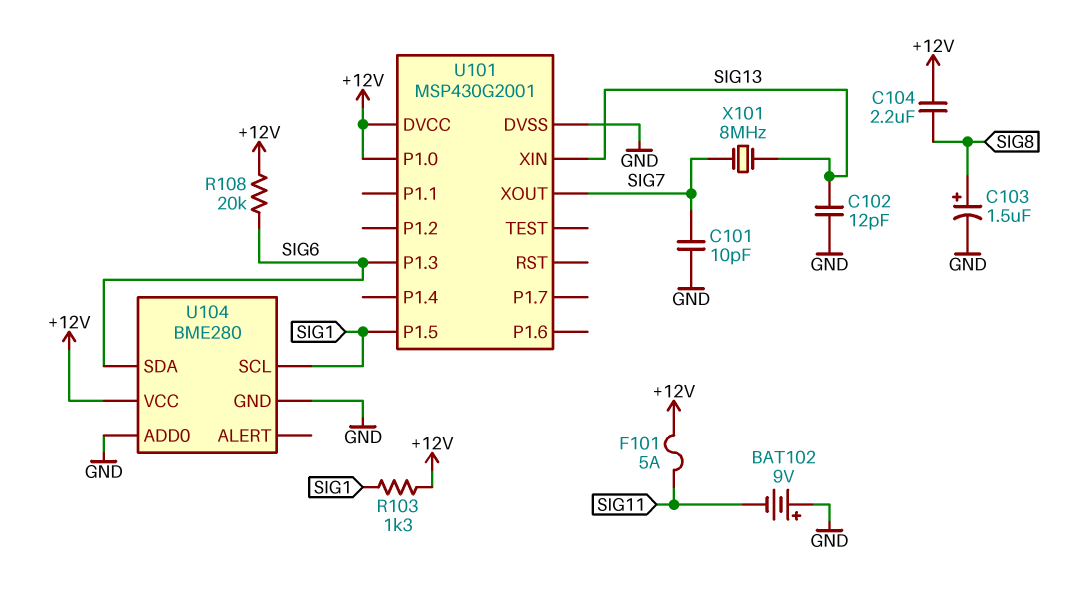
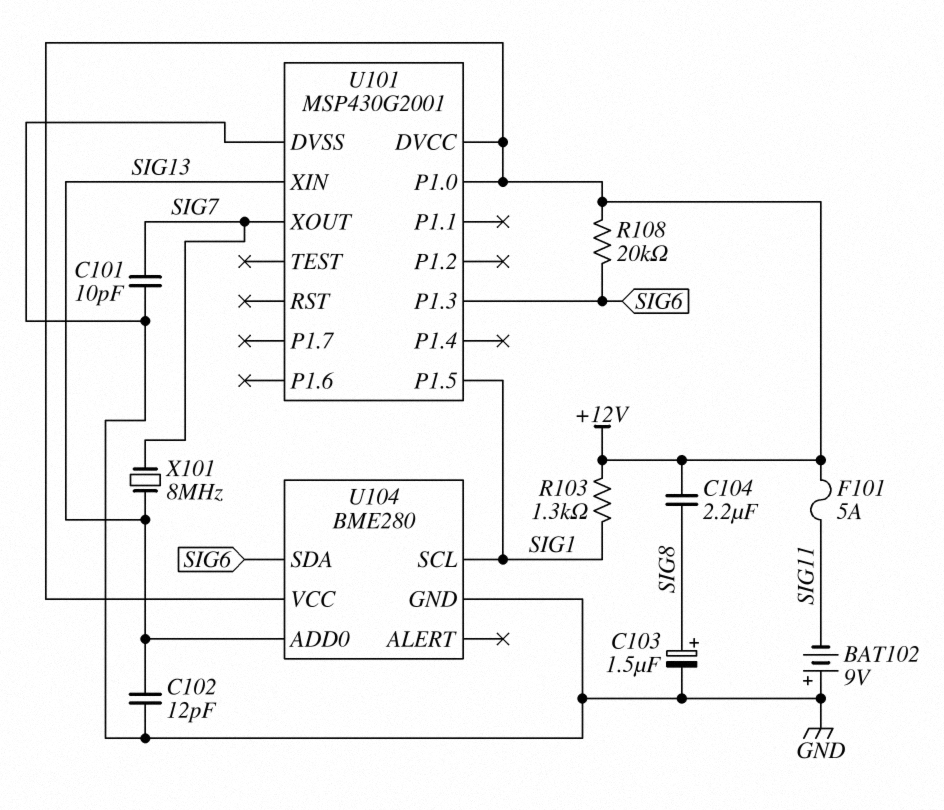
U104 pin ADD0: GND -> SIG13

